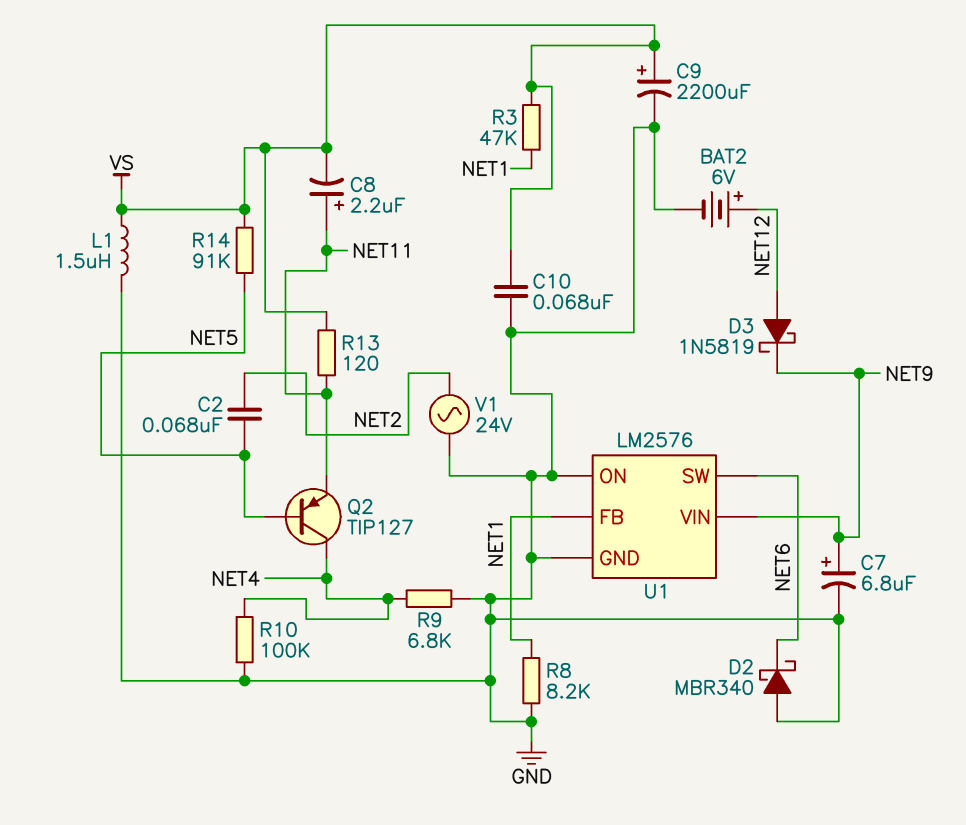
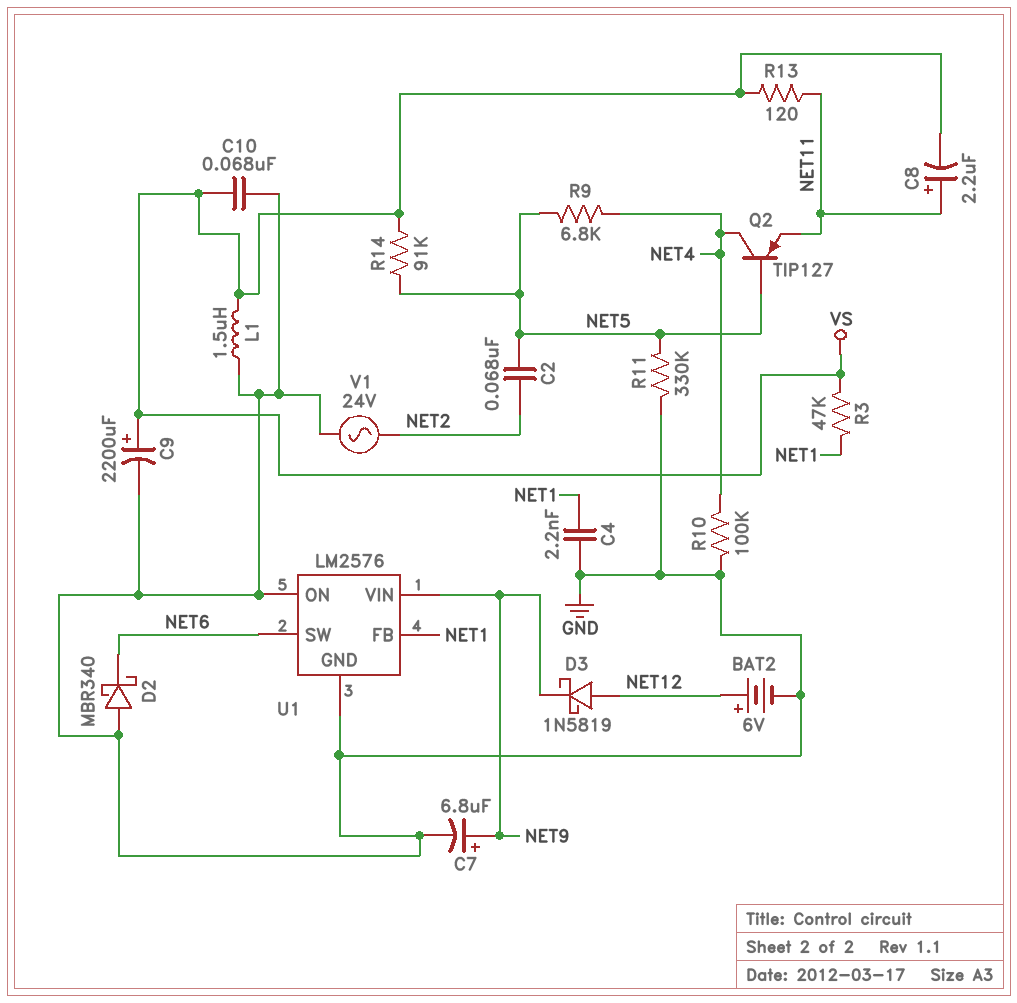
C4: none -> 2.2nF (GND, NET1)
R8: 8.2k (GND, NET1) -> none
R9: 6.8k (GND, NET4) -> 6.8k (NET4, NET5)
R11: none -> 330k (GND, NET5)

